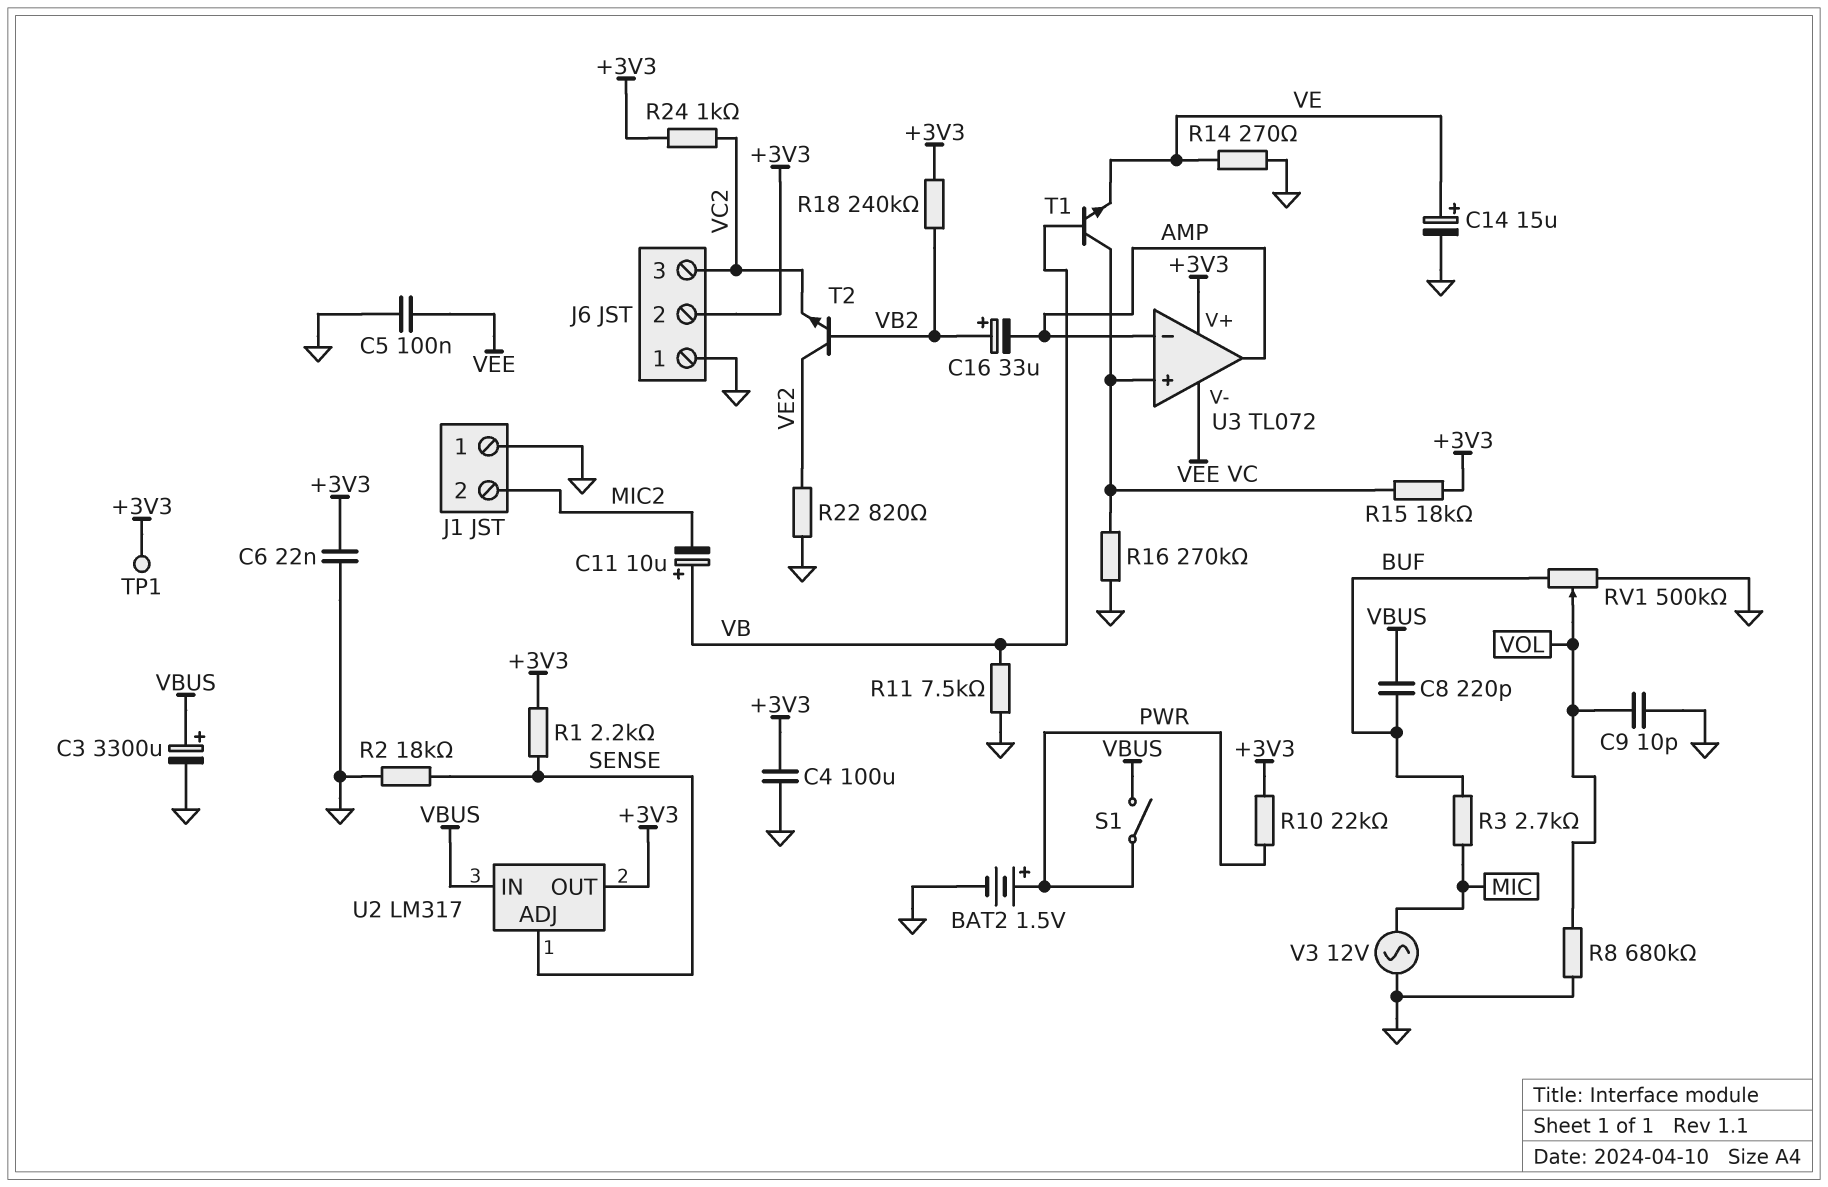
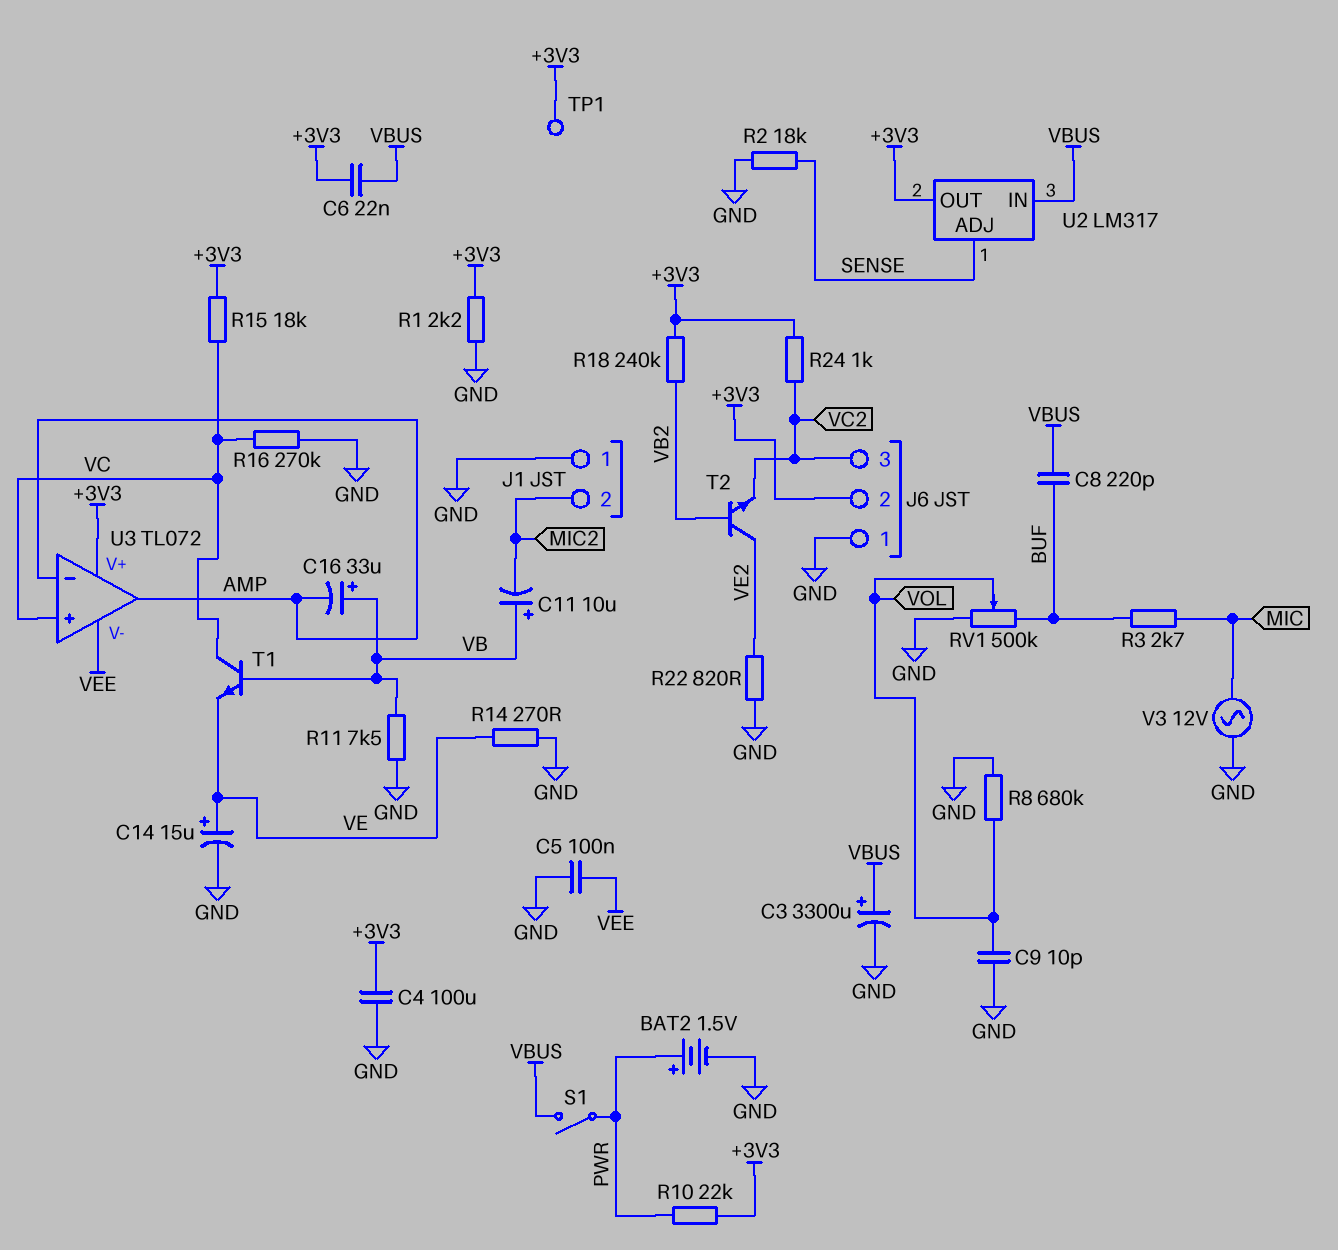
C6: 22nF (+3V3, GND) -> 22nF (+3V3, VBUS)
C16: 33uF (plus VB2, minus AMP) -> 33uF (plus VB, minus AMP)
R1: 2.2k (+3V3, SENSE) -> 2.2k (+3V3, GND)

